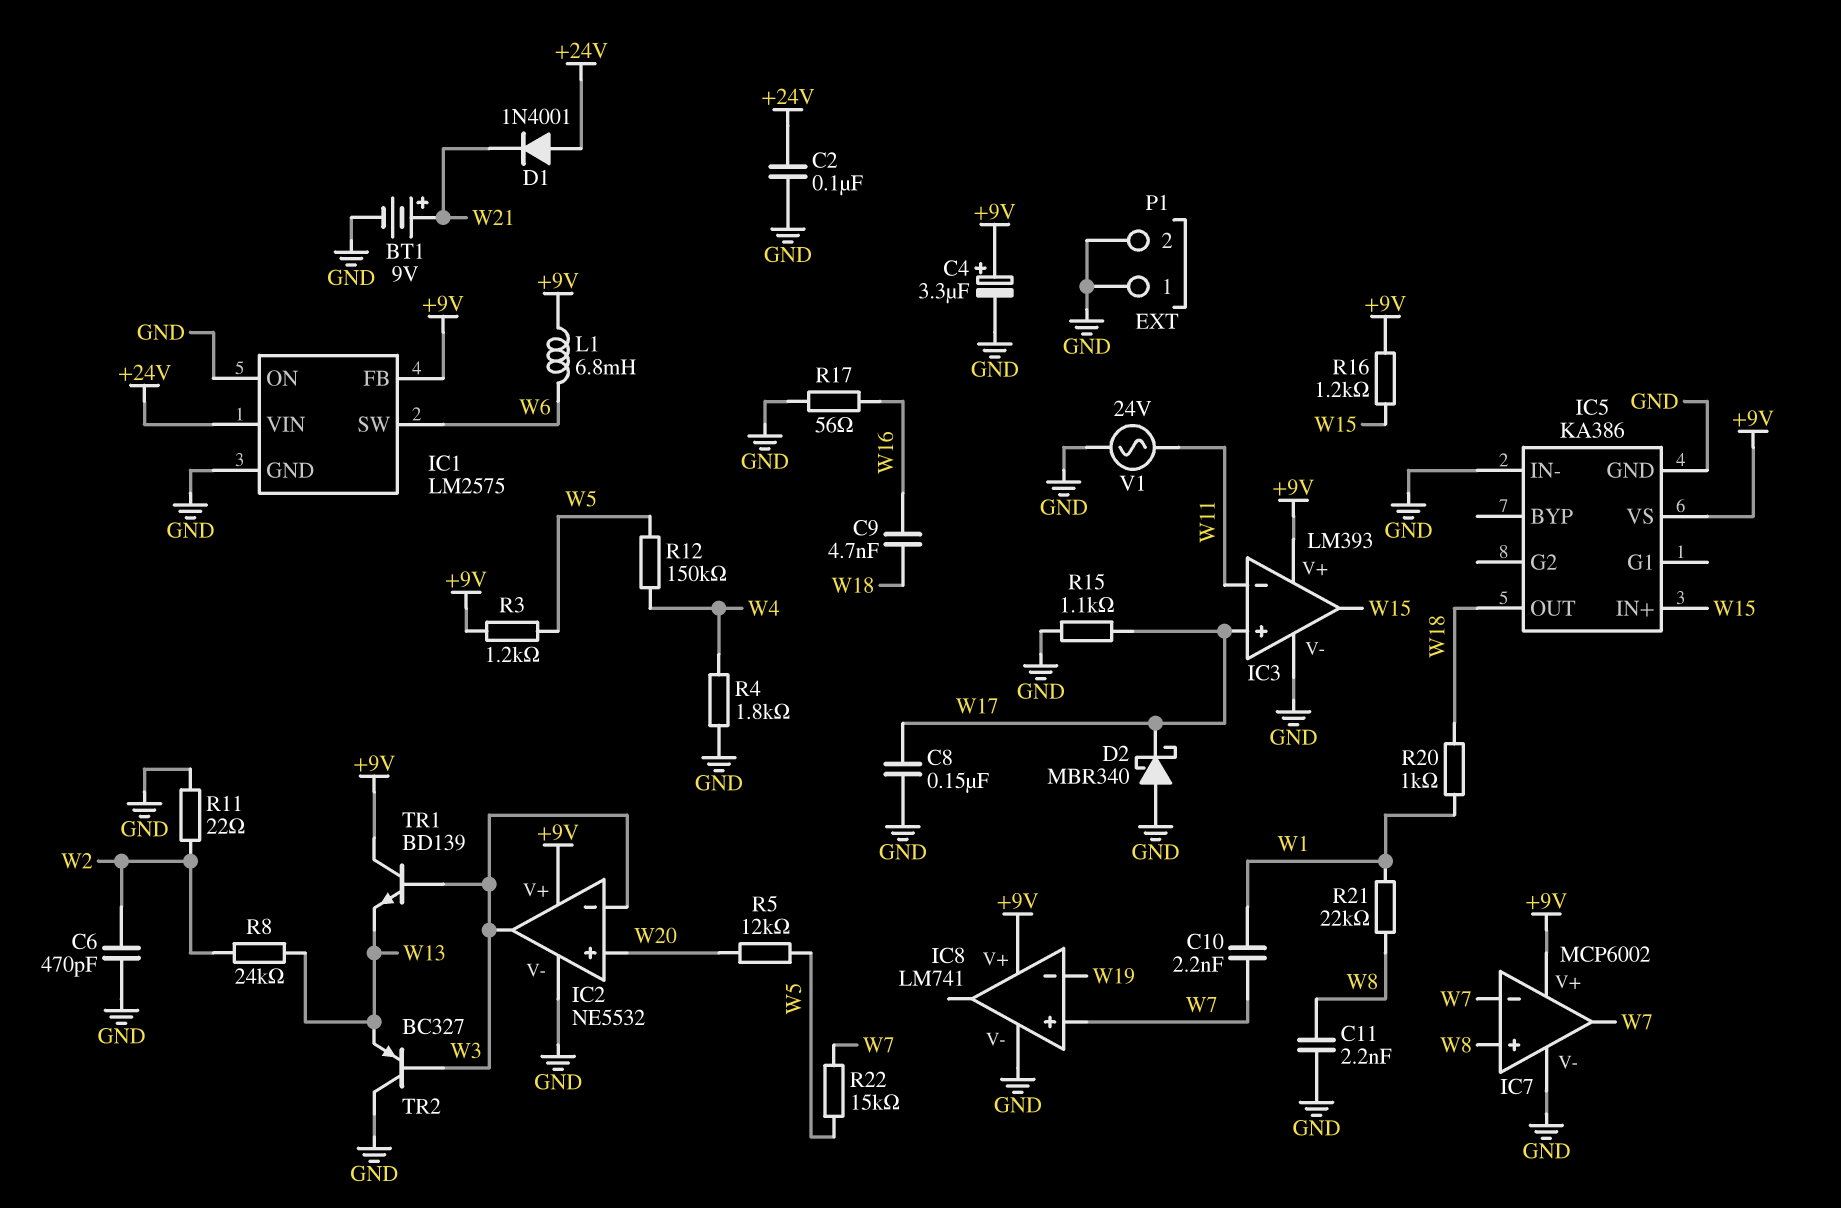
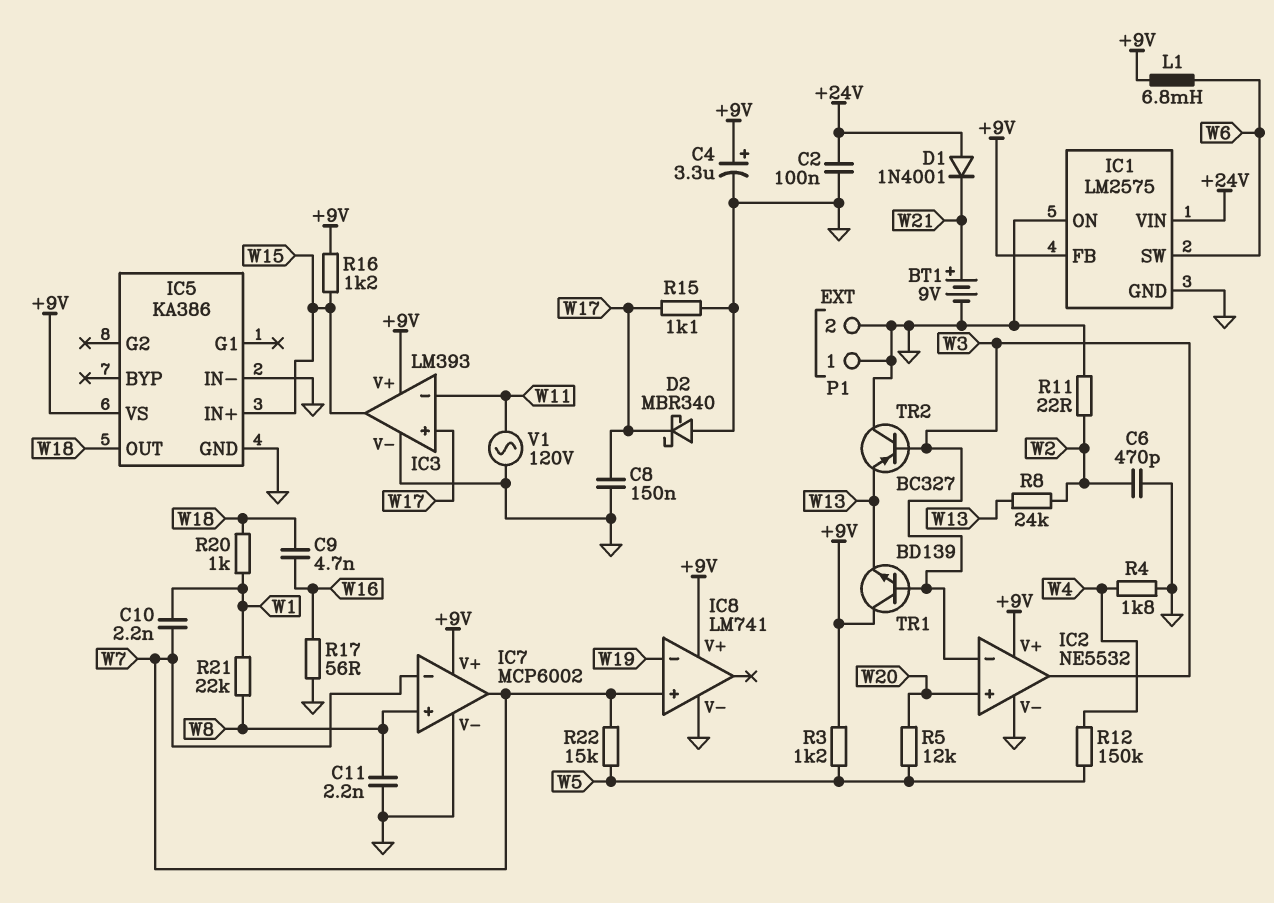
V1: AC 24V (GND, W11) -> AC 120V (GND, W11)

